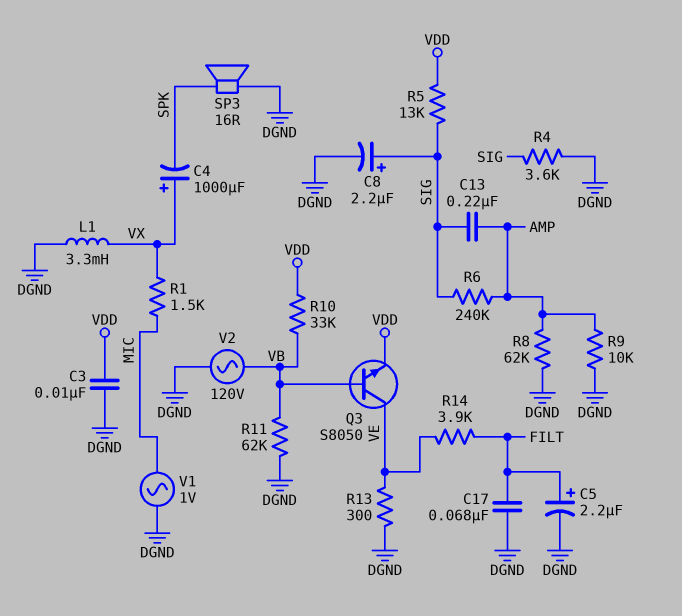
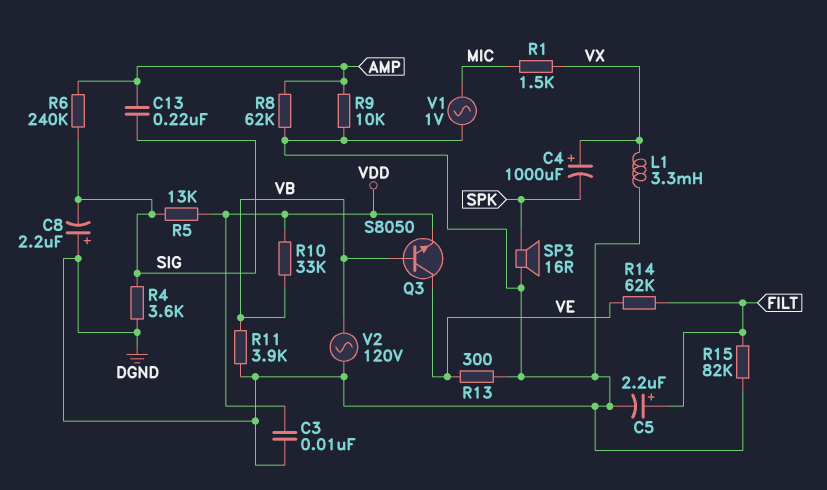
C8: 2.2uF (plus SIG, minus DGND) -> 2.2uF (plus DGND, minus SIG)
C17: 68nF (DGND, FILT) -> none
R11: 62k (DGND, VB) -> 3.9k (DGND, VB)
R14: 3.9k (FILT, VE) -> 62k (FILT, VE)
R15: none -> 82k (DGND, FILT)

